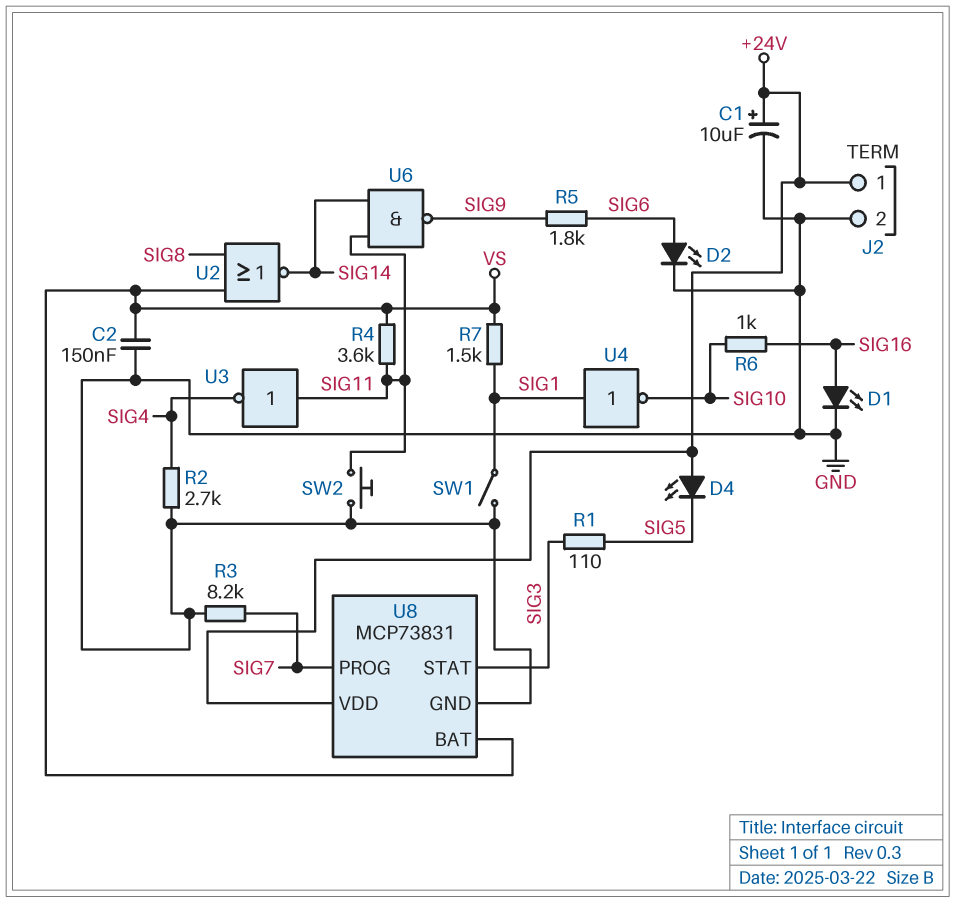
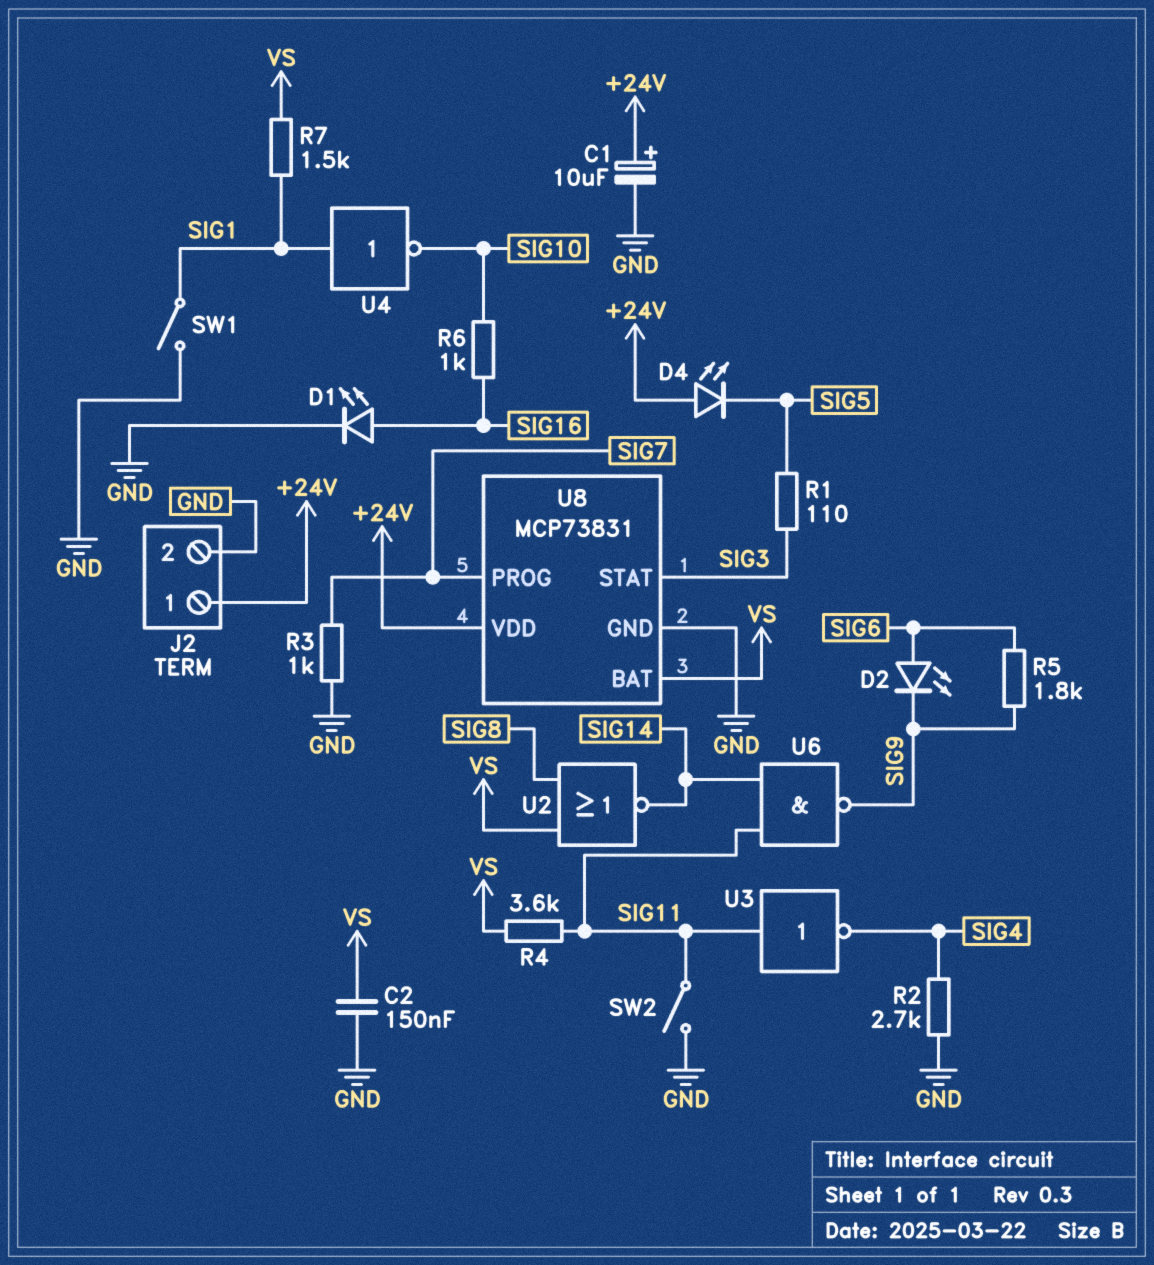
D2: LED (A SIG6, K GND) -> LED (A SIG6, K SIG9)
R3: 8.2k (GND, SIG7) -> 1k (GND, SIG7)
SW2: button (GND, SIG11) -> switch (GND, SIG11)

